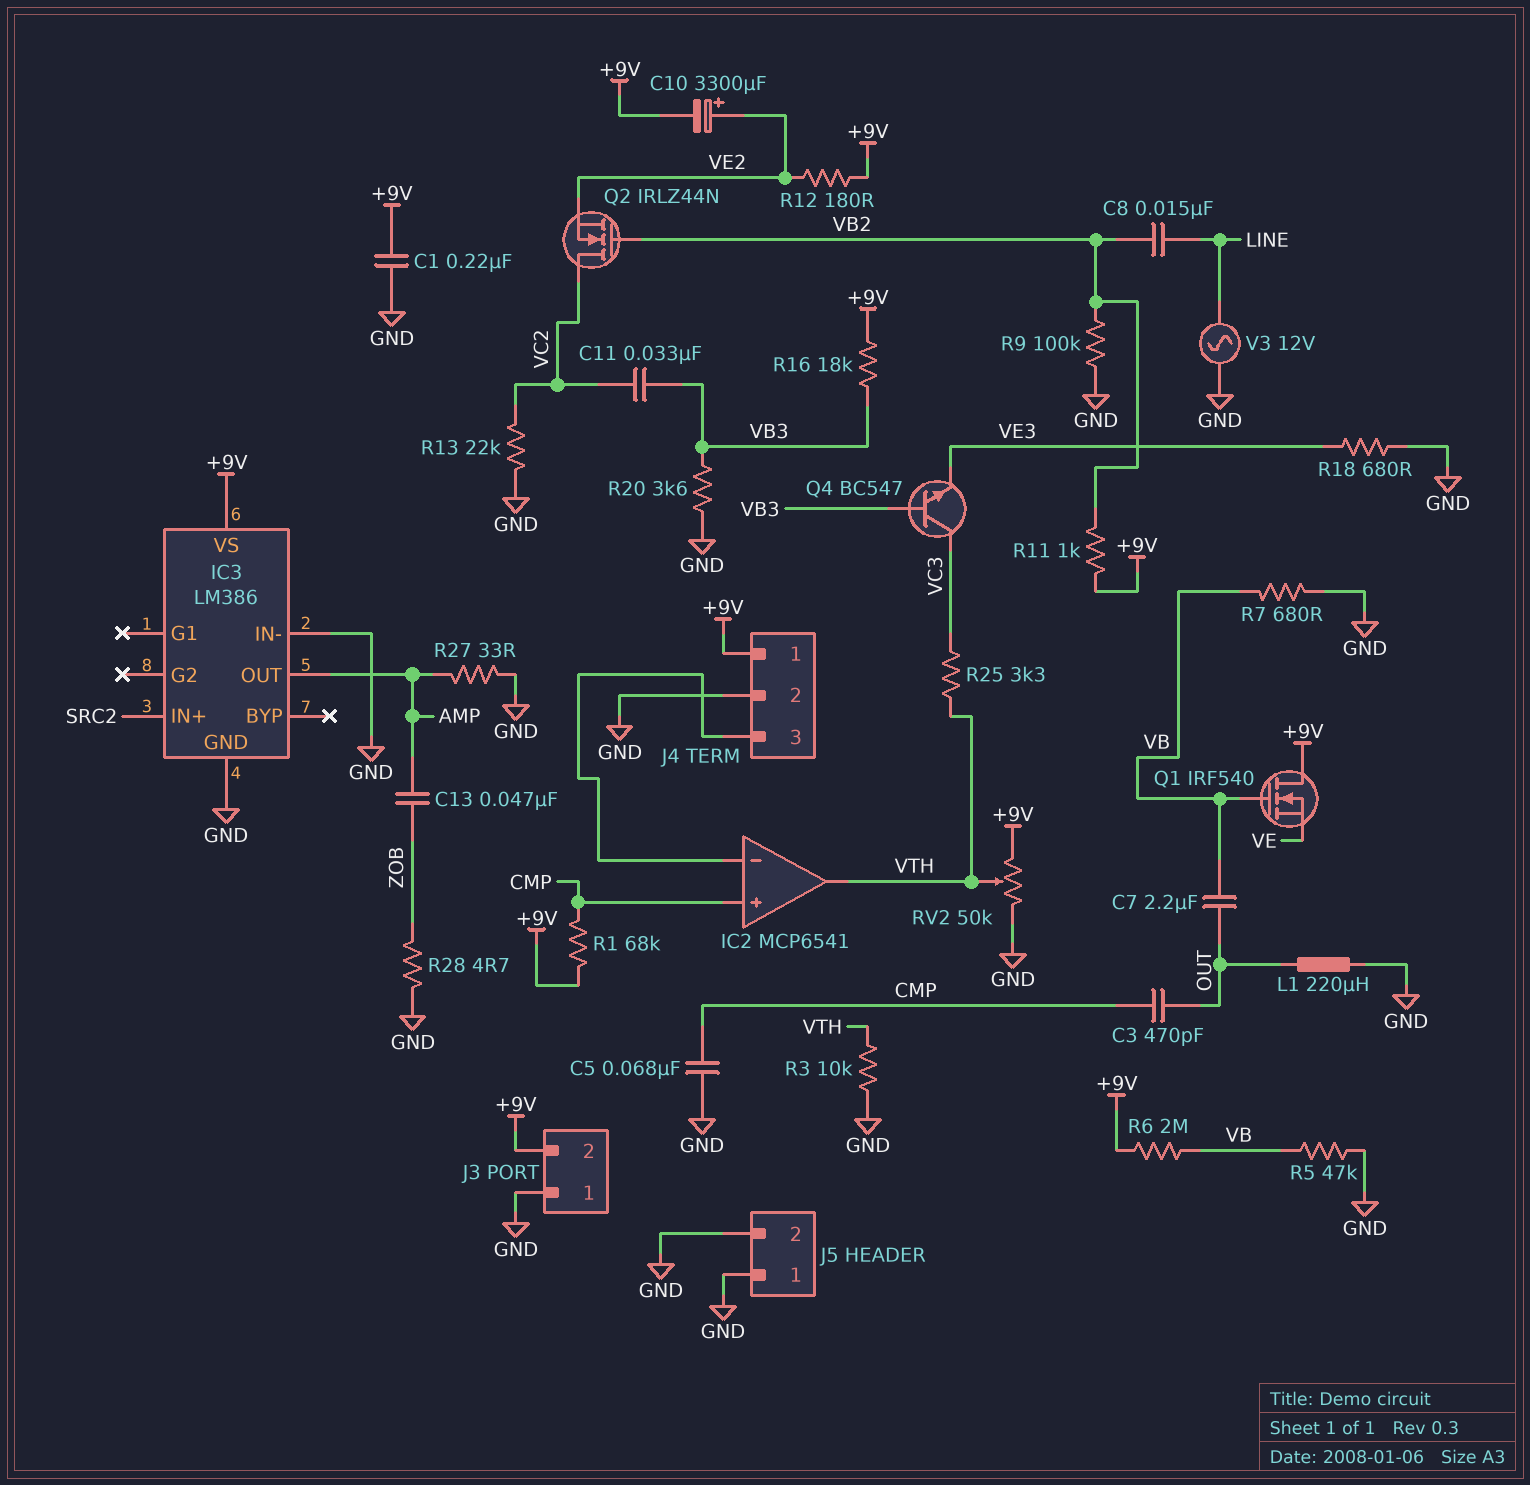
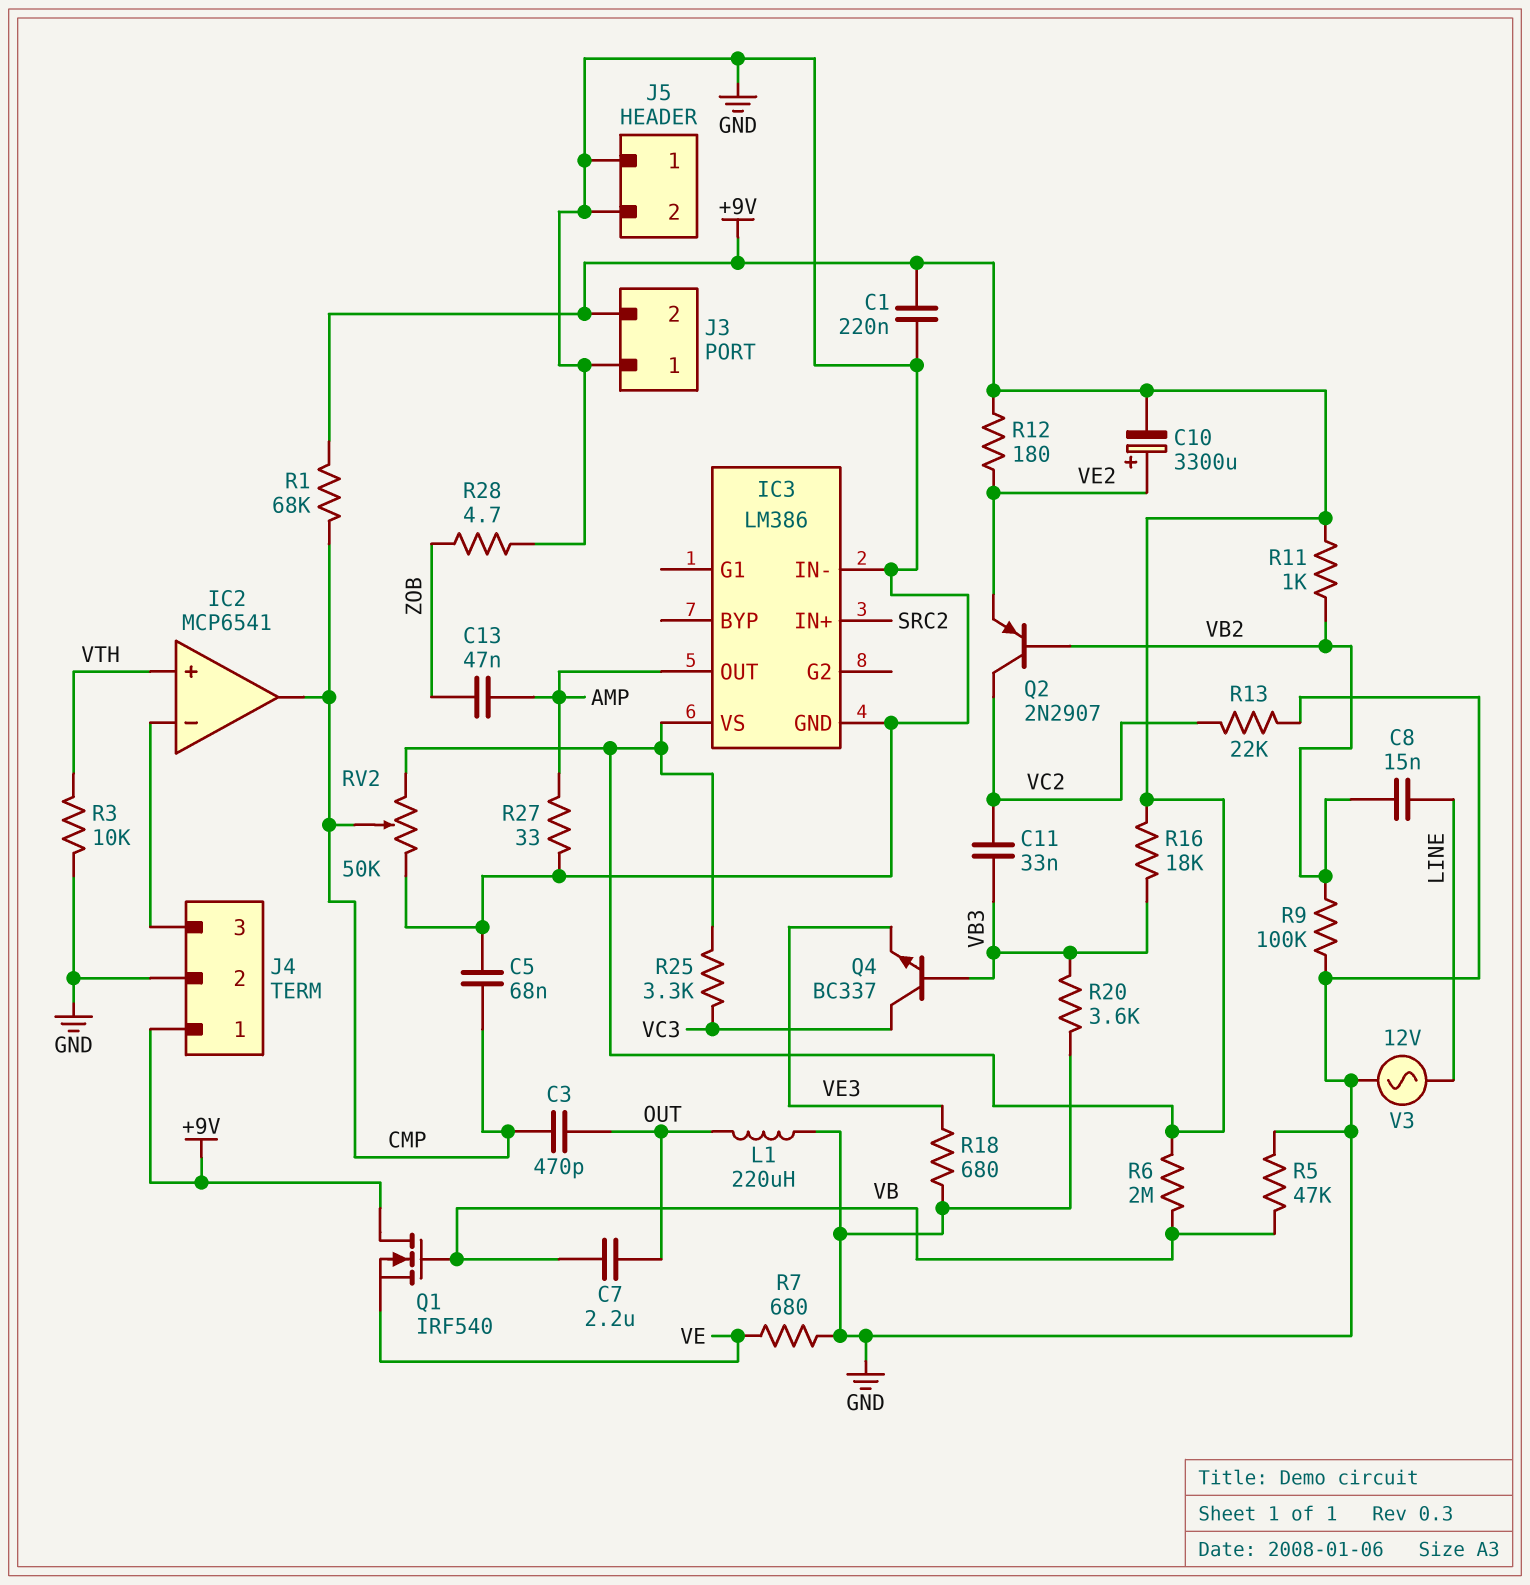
IC2 pin in+: CMP -> VTH
IC2 pin out: VTH -> CMP
Q2: NMOS IRLZ44N (G VB2, D VC2, S VE2) -> PNP 2N2907 (B VB2, C VC2, E VE2)
Q4: NPN BC547 (B VB3, C VC3, E VE3) -> NPN BC337 (B VB3, C VC3, E VE3)
R7: 680 (GND, VB) -> 680 (GND, VE)
R25: 3.3k (VC3, VTH) -> 3.3k (+9V, VC3)
RV2: 50k (+9V, GND, wiper VTH) -> 50k (+9V, GND, wiper CMP)

